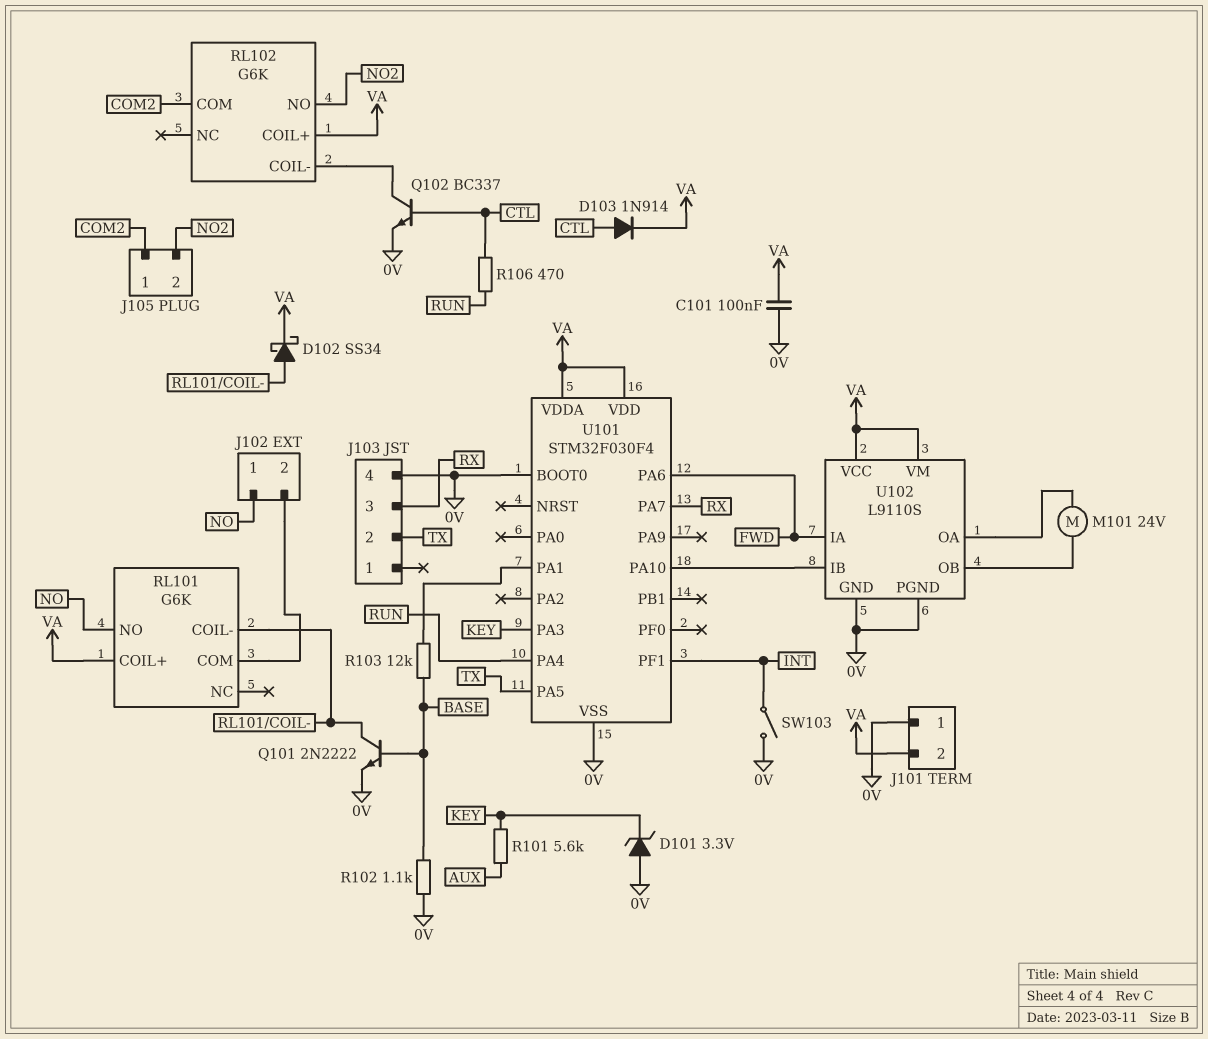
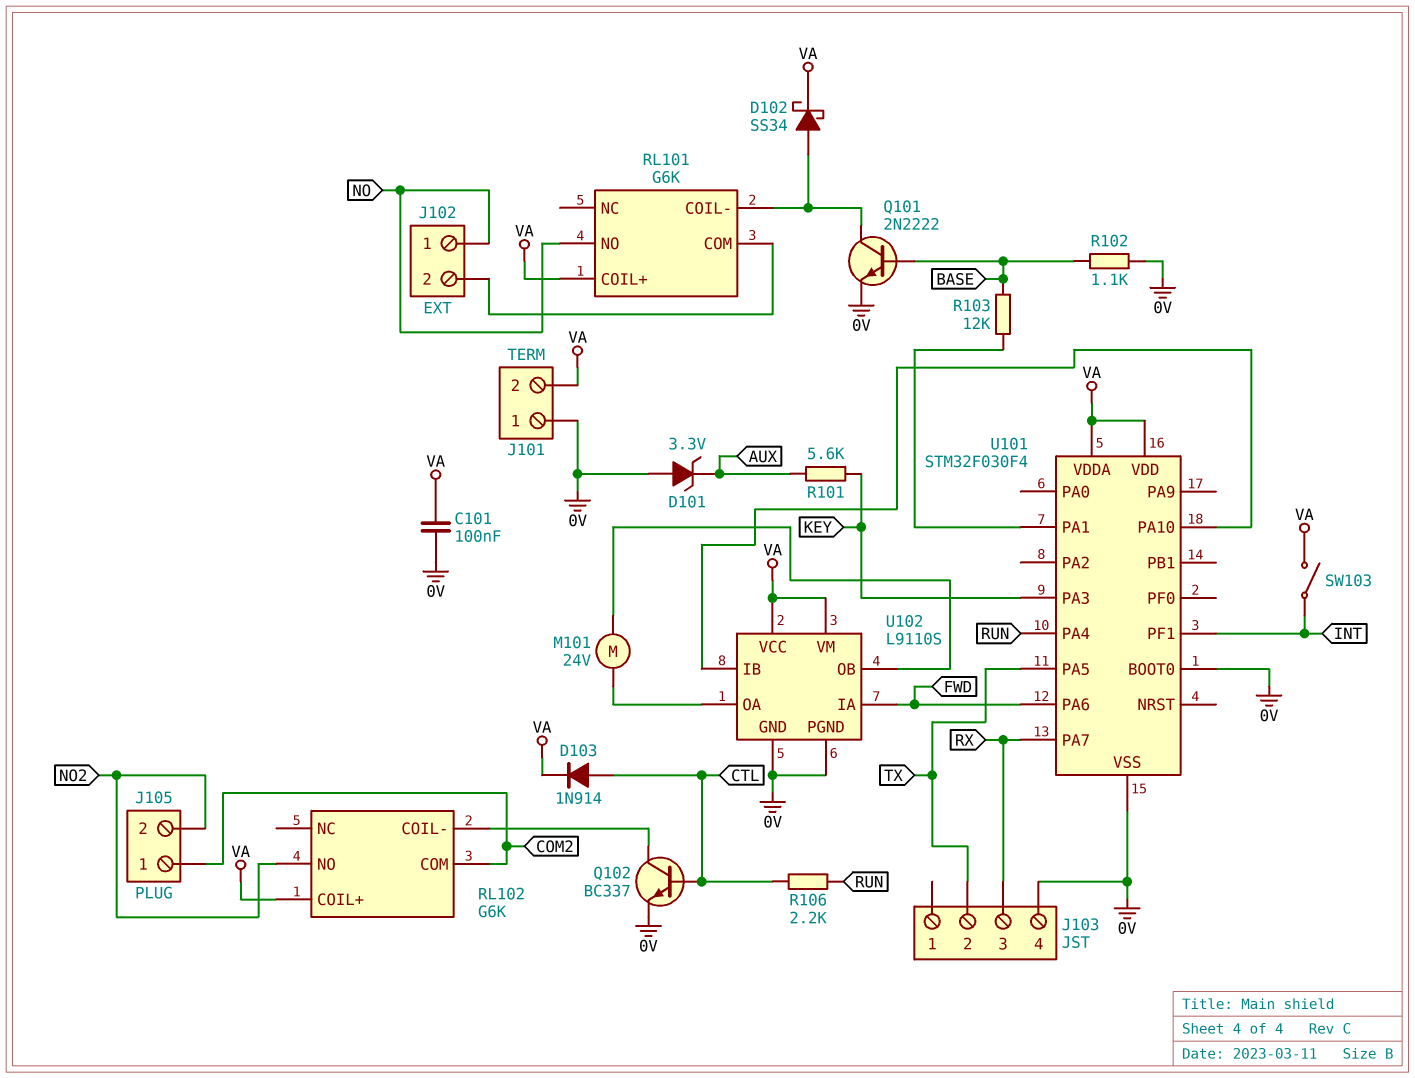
D101: zener 3.3V (A 0V, K KEY) -> zener 3.3V (A 0V, K AUX)
R106: 470 (CTL, RUN) -> 2.2k (CTL, RUN)
SW103: switch (0V, INT) -> switch (INT, VA)

